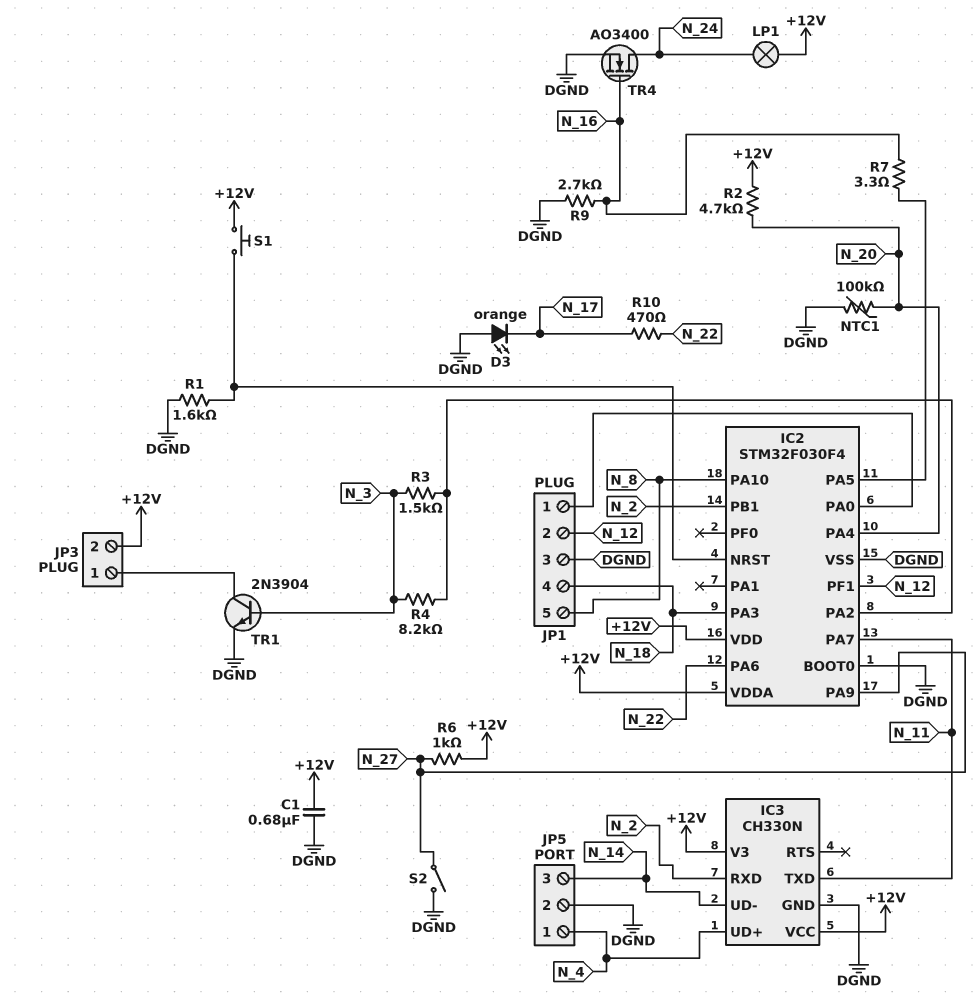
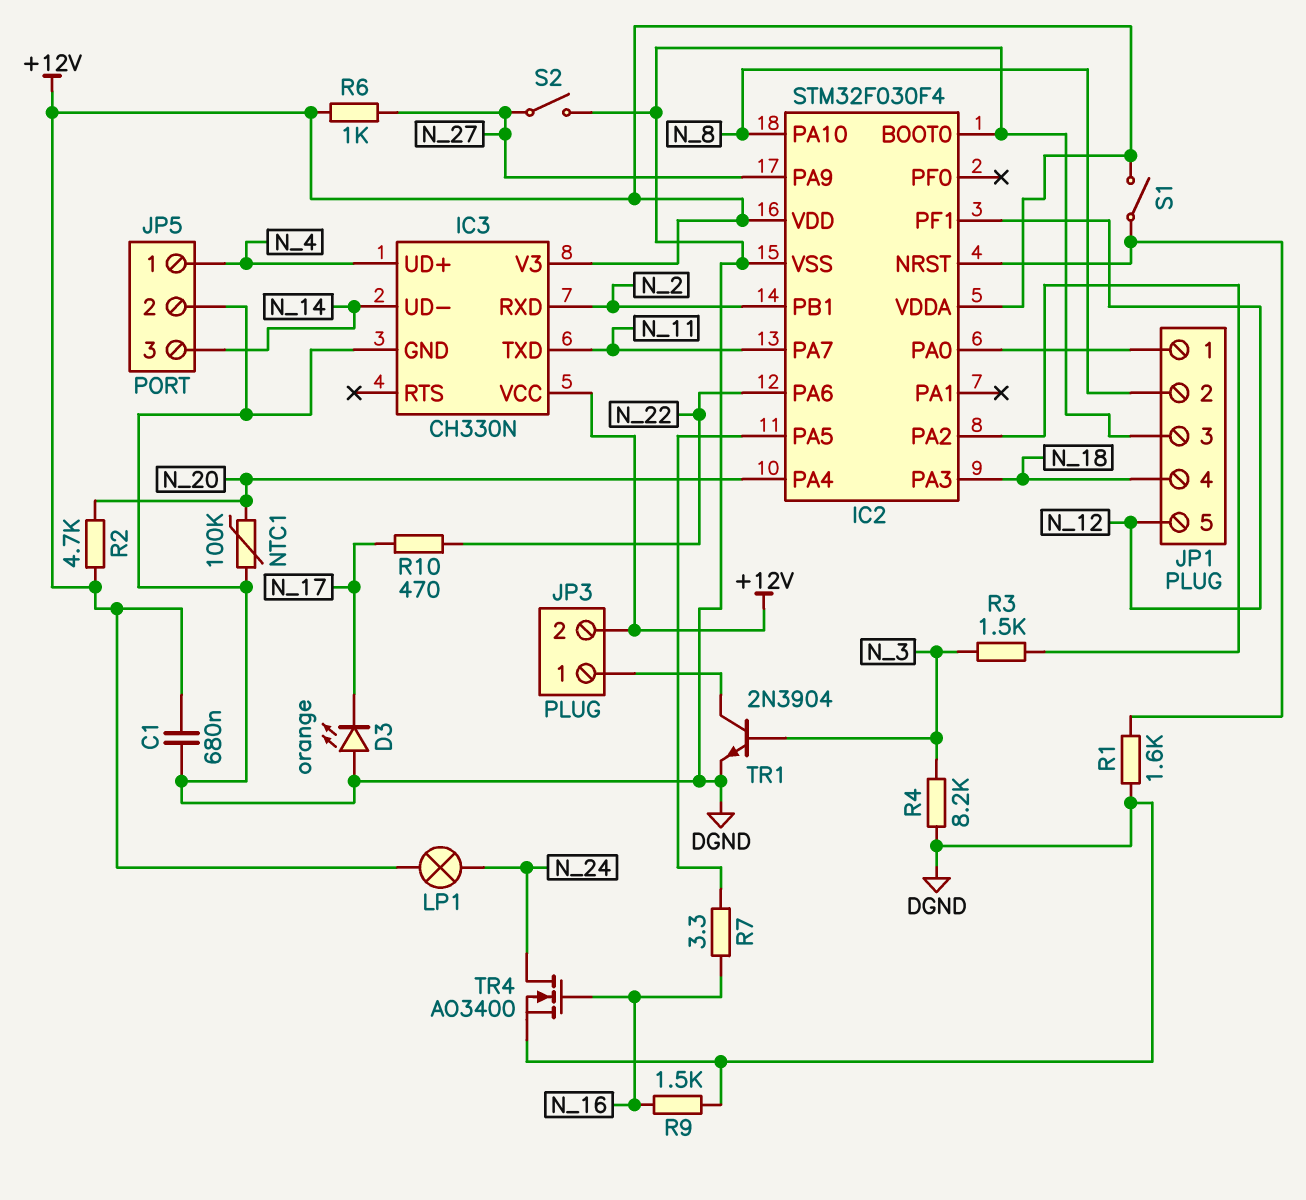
JP1 pin 2: N_12 -> N_8
JP1 pin 5: N_8 -> N_12
R4: 8.2k (IC2/PA2, N_3) -> 8.2k (DGND, N_3)
R9: 2.7k (DGND, N_16) -> 1.5k (DGND, N_16)
S1: button (+12V, IC2/NRST) -> switch (+12V, IC2/NRST)

